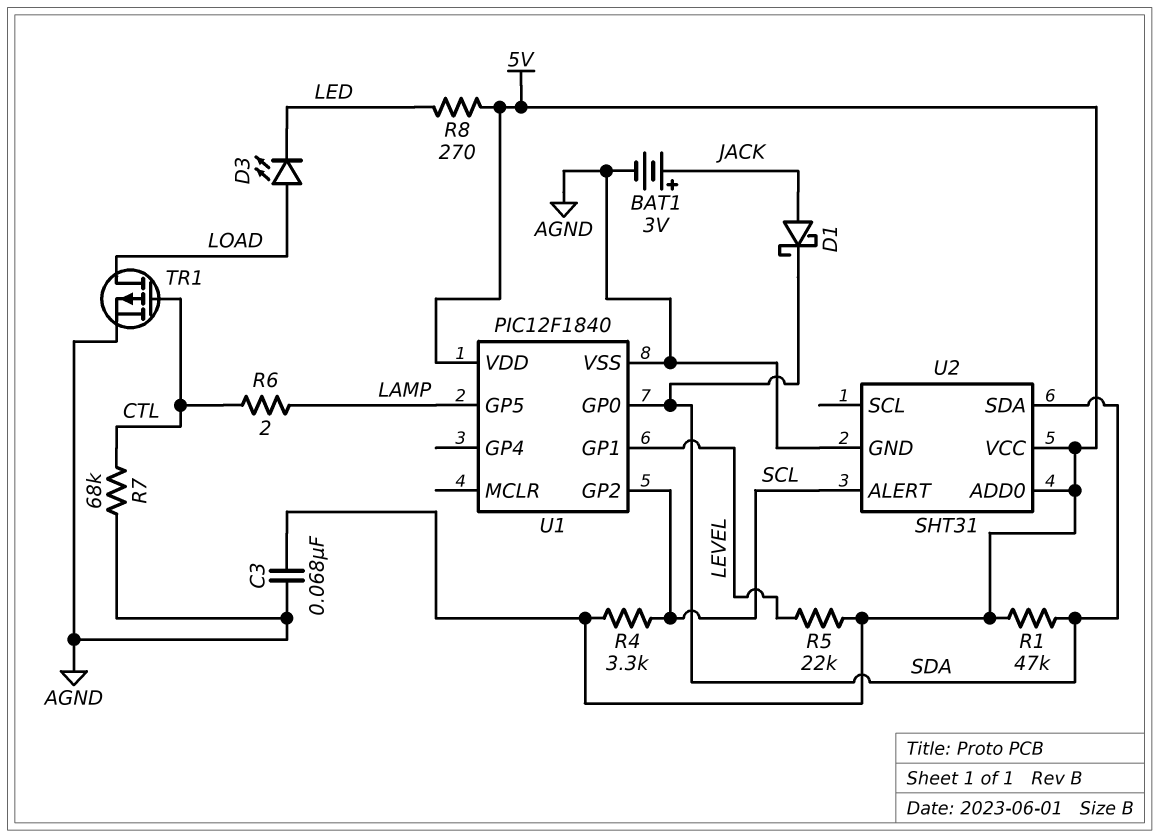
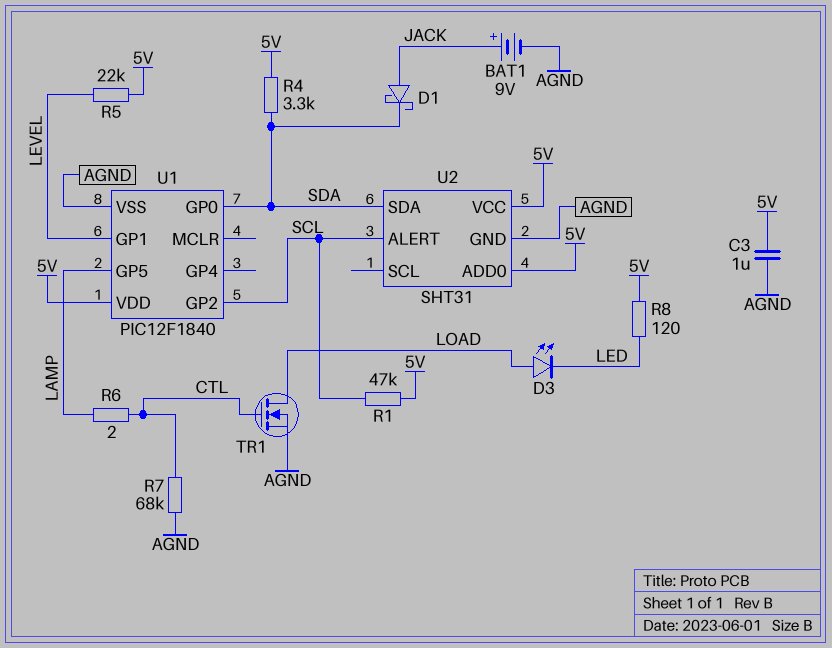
BAT1: 3V (plus JACK, minus AGND) -> 9V (plus JACK, minus AGND)
C3: 68nF (5V, AGND) -> 1uF (5V, AGND)
R1: 47k (5V, SDA) -> 47k (5V, SCL)
R4: 3.3k (5V, SCL) -> 3.3k (5V, SDA)
R8: 270 (5V, LED) -> 120 (5V, LED)
TR1: PMOS (G CTL, D LOAD, S AGND) -> NMOS (G CTL, D LOAD, S AGND)

